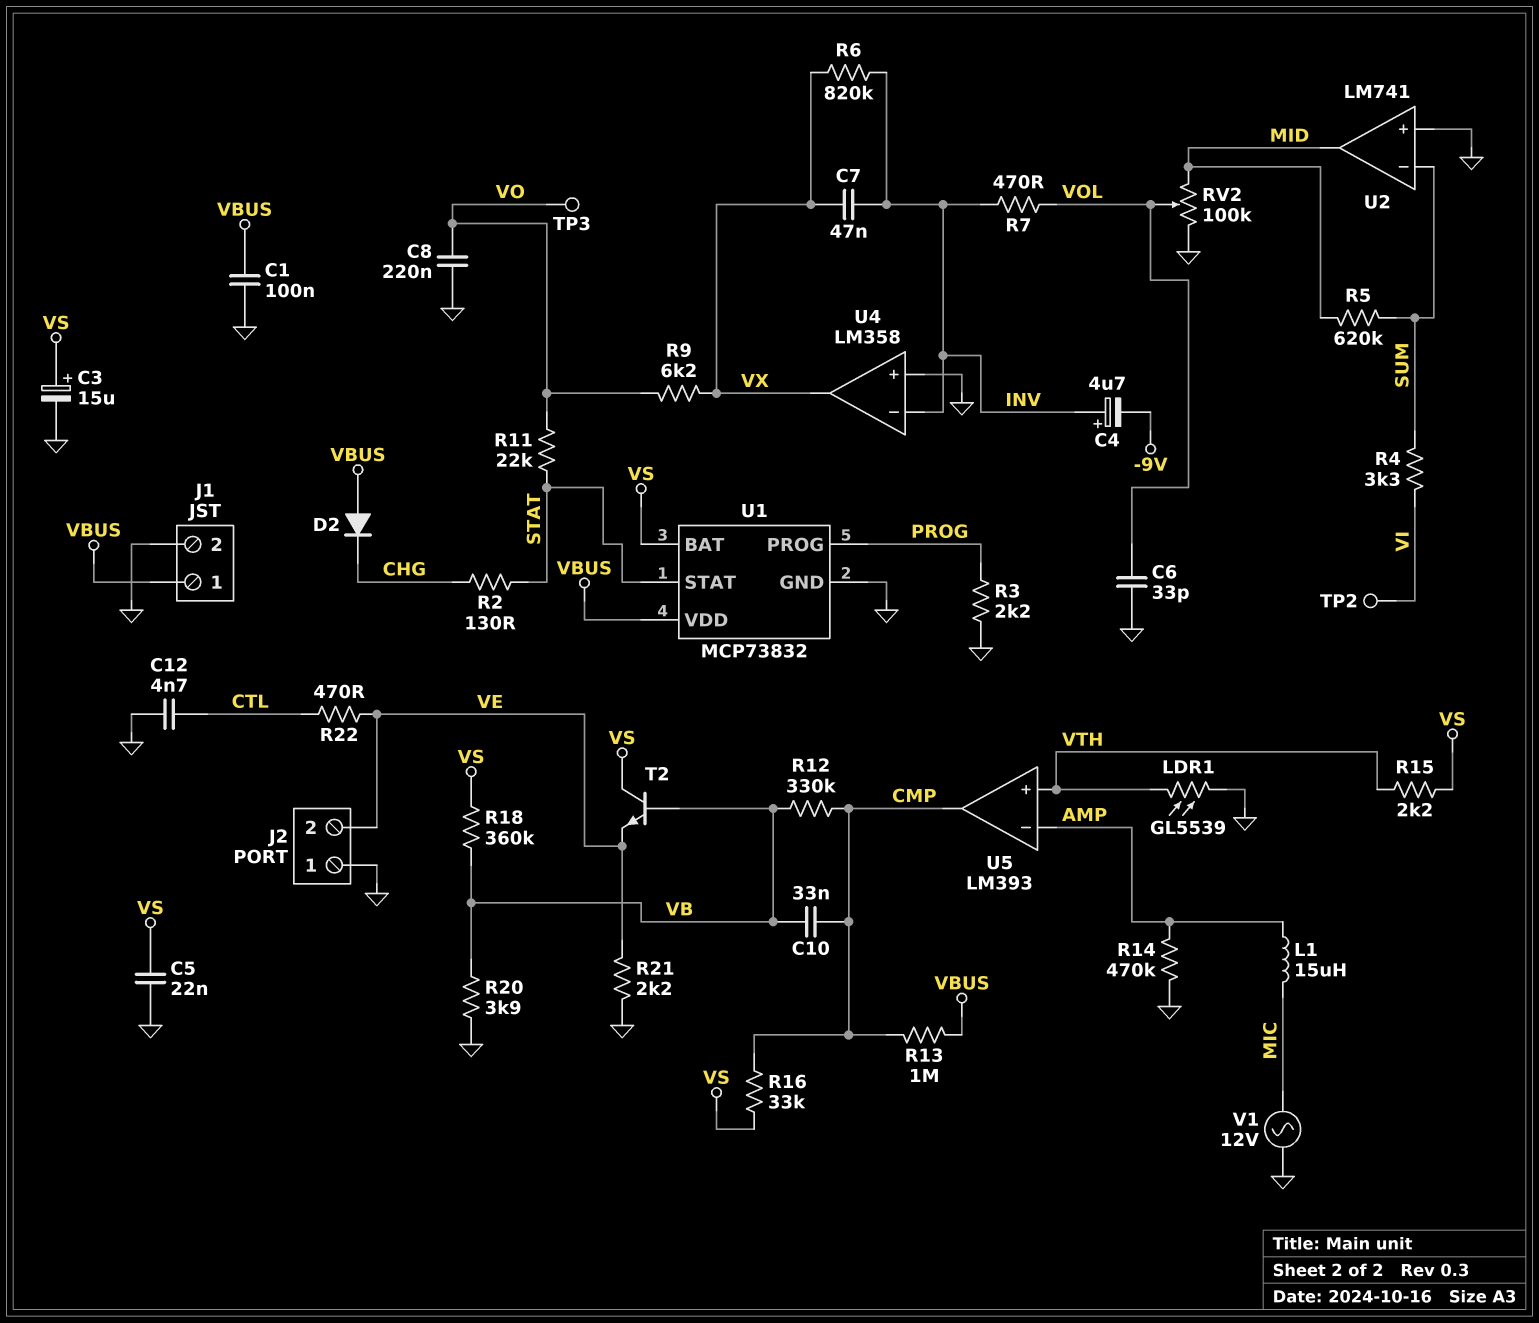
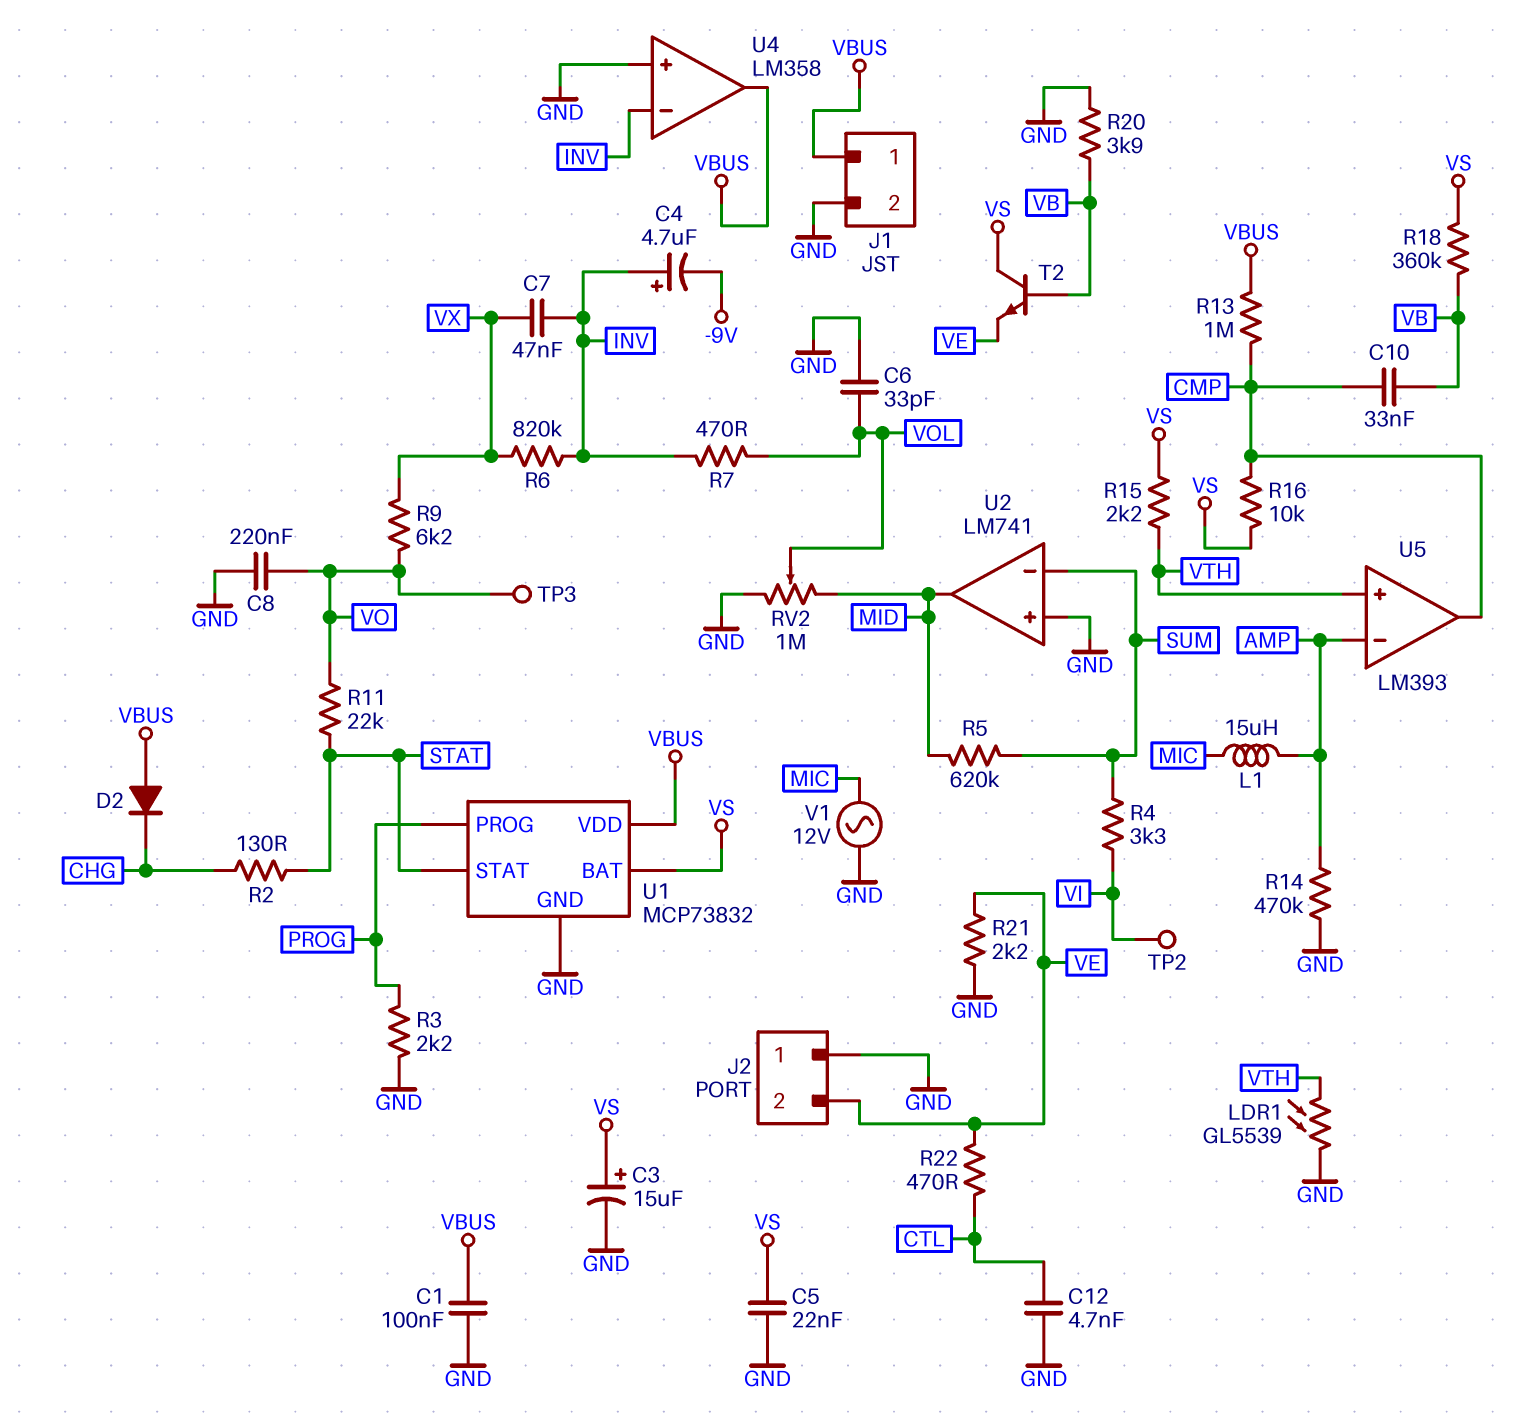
R12: 330k (CMP, VB) -> none
R16: 33k (CMP, VS) -> 10k (CMP, VS)
RV2: 100k (GND, MID, wiper VOL) -> 1M (GND, MID, wiper VOL)
U4 pin out: VX -> VBUS

